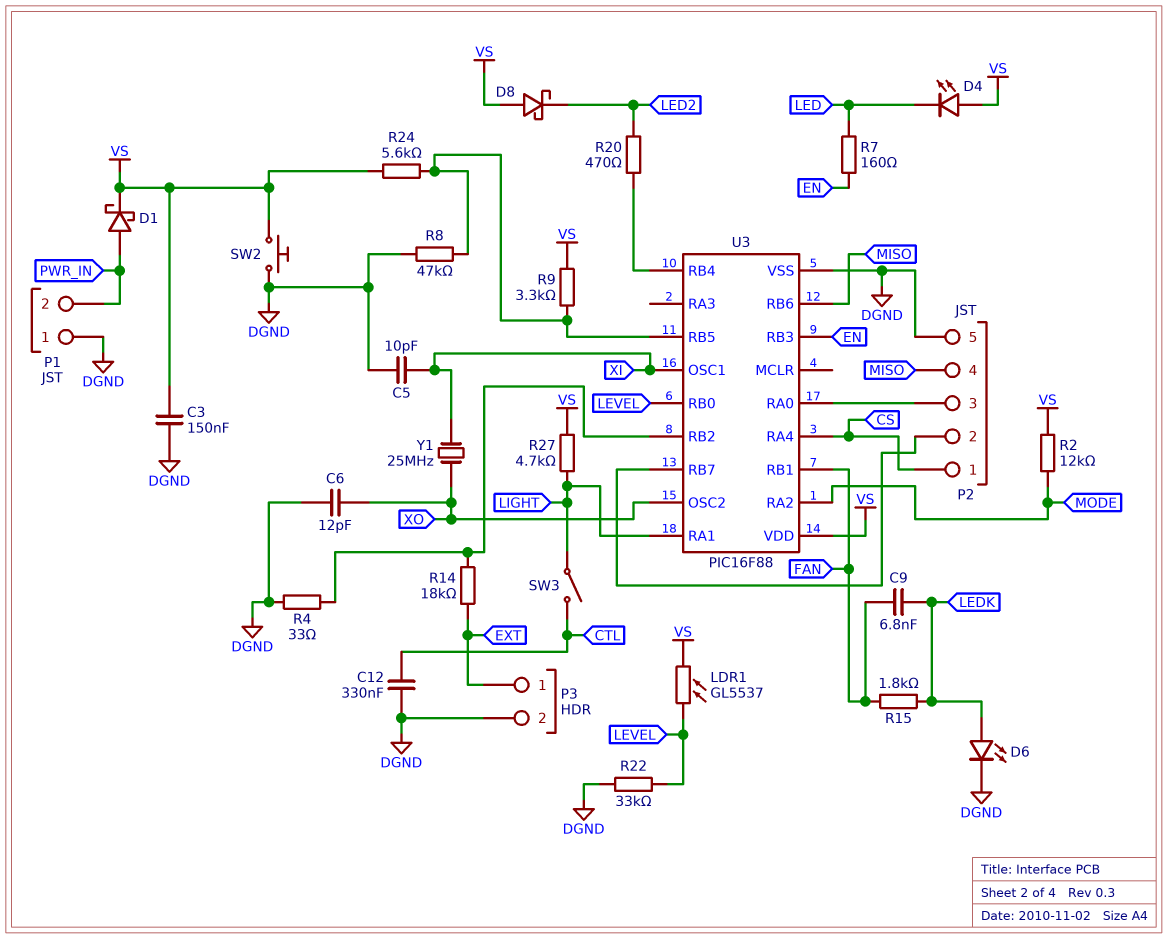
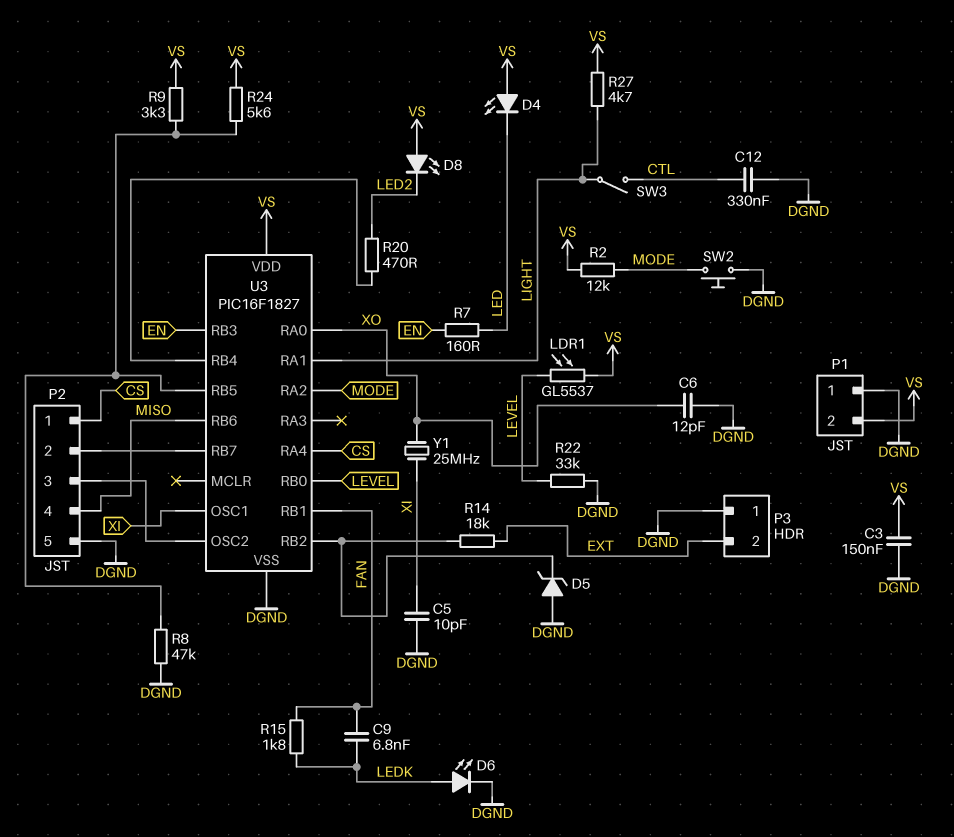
D1: schottky (A PWR_IN, K VS) -> none
D5: none -> zener (A DGND, K U3/RB2)
D8: schottky (A VS, K LED2) -> LED (A VS, K LED2)
P1 pin 2: PWR_IN -> VS
P3 pin 1: EXT -> DGND
P3 pin 2: DGND -> EXT
R4: 33 (DGND, U3/RB2) -> none
SW2: button (DGND, VS) -> button (DGND, MODE)
U3: PIC16F88 -> PIC16F1827
U3 pin OSC2: XO -> P2/3
U3 pin RA0: P2/3 -> XO

